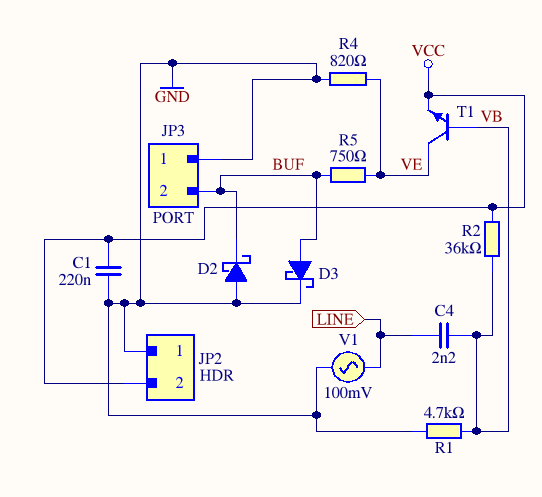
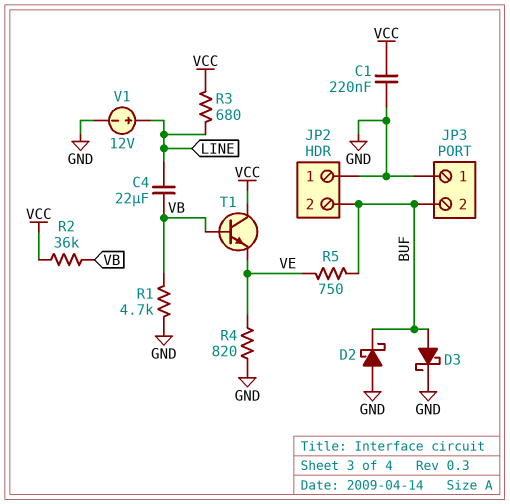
C4: 2.2nF (LINE, VB) -> 22uF (LINE, VB)
JP2 pin 2: VCC -> BUF
R3: none -> 680 (LINE, VCC)
T1: NPN (B VB, C VE, E VCC) -> NPN (B VB, C VCC, E VE)
V1: AC 100mV (GND, LINE) -> 12V (plus LINE, minus GND)

